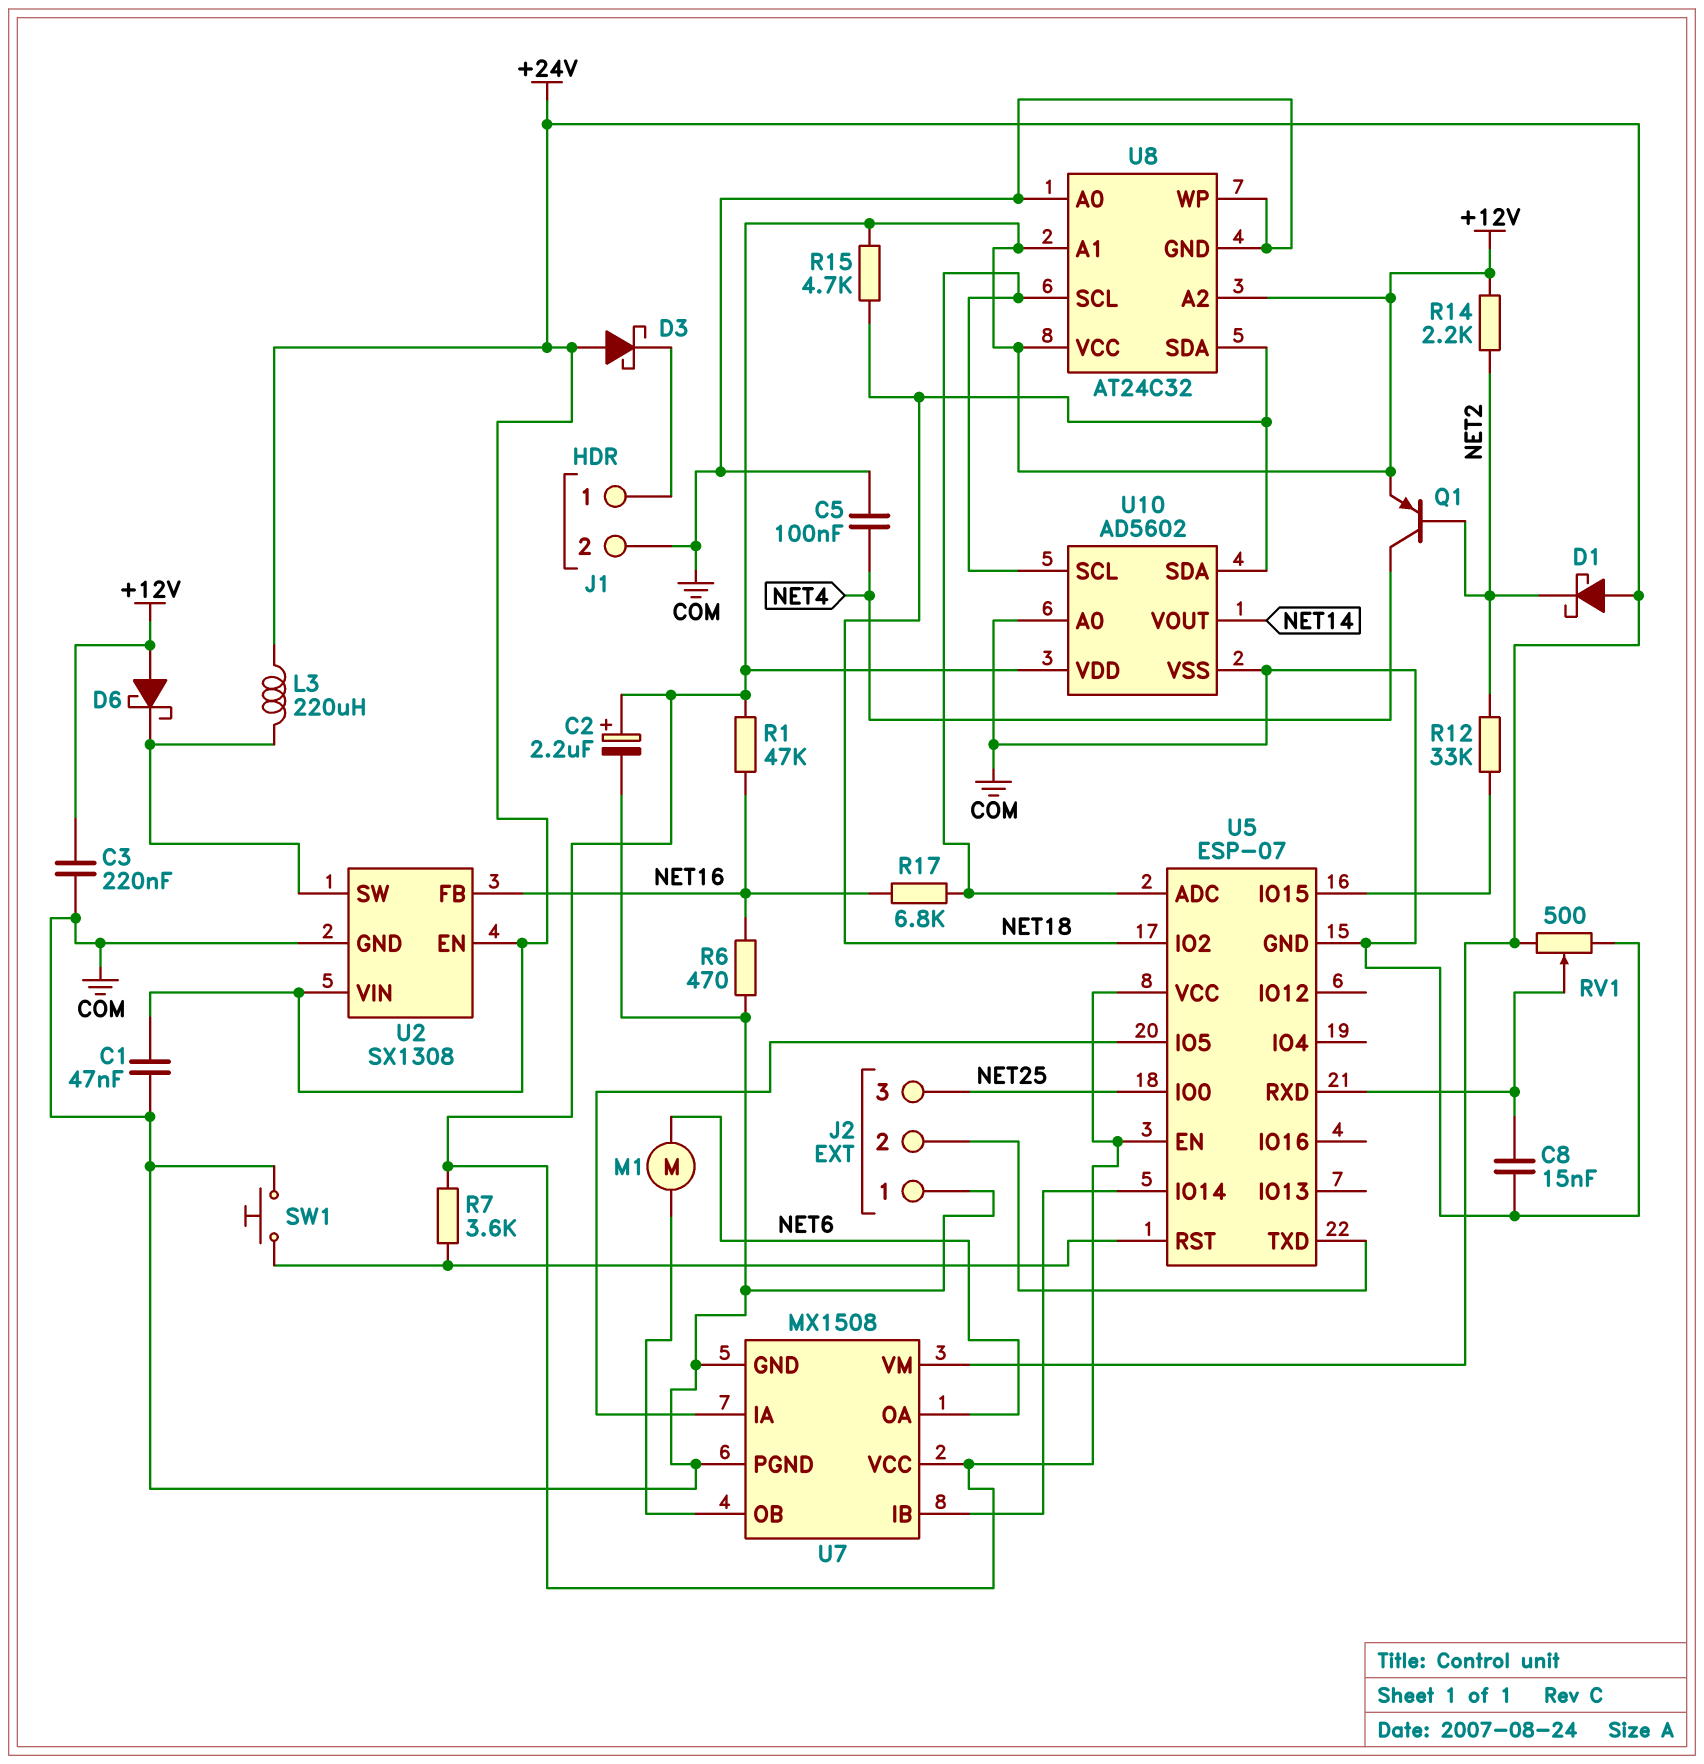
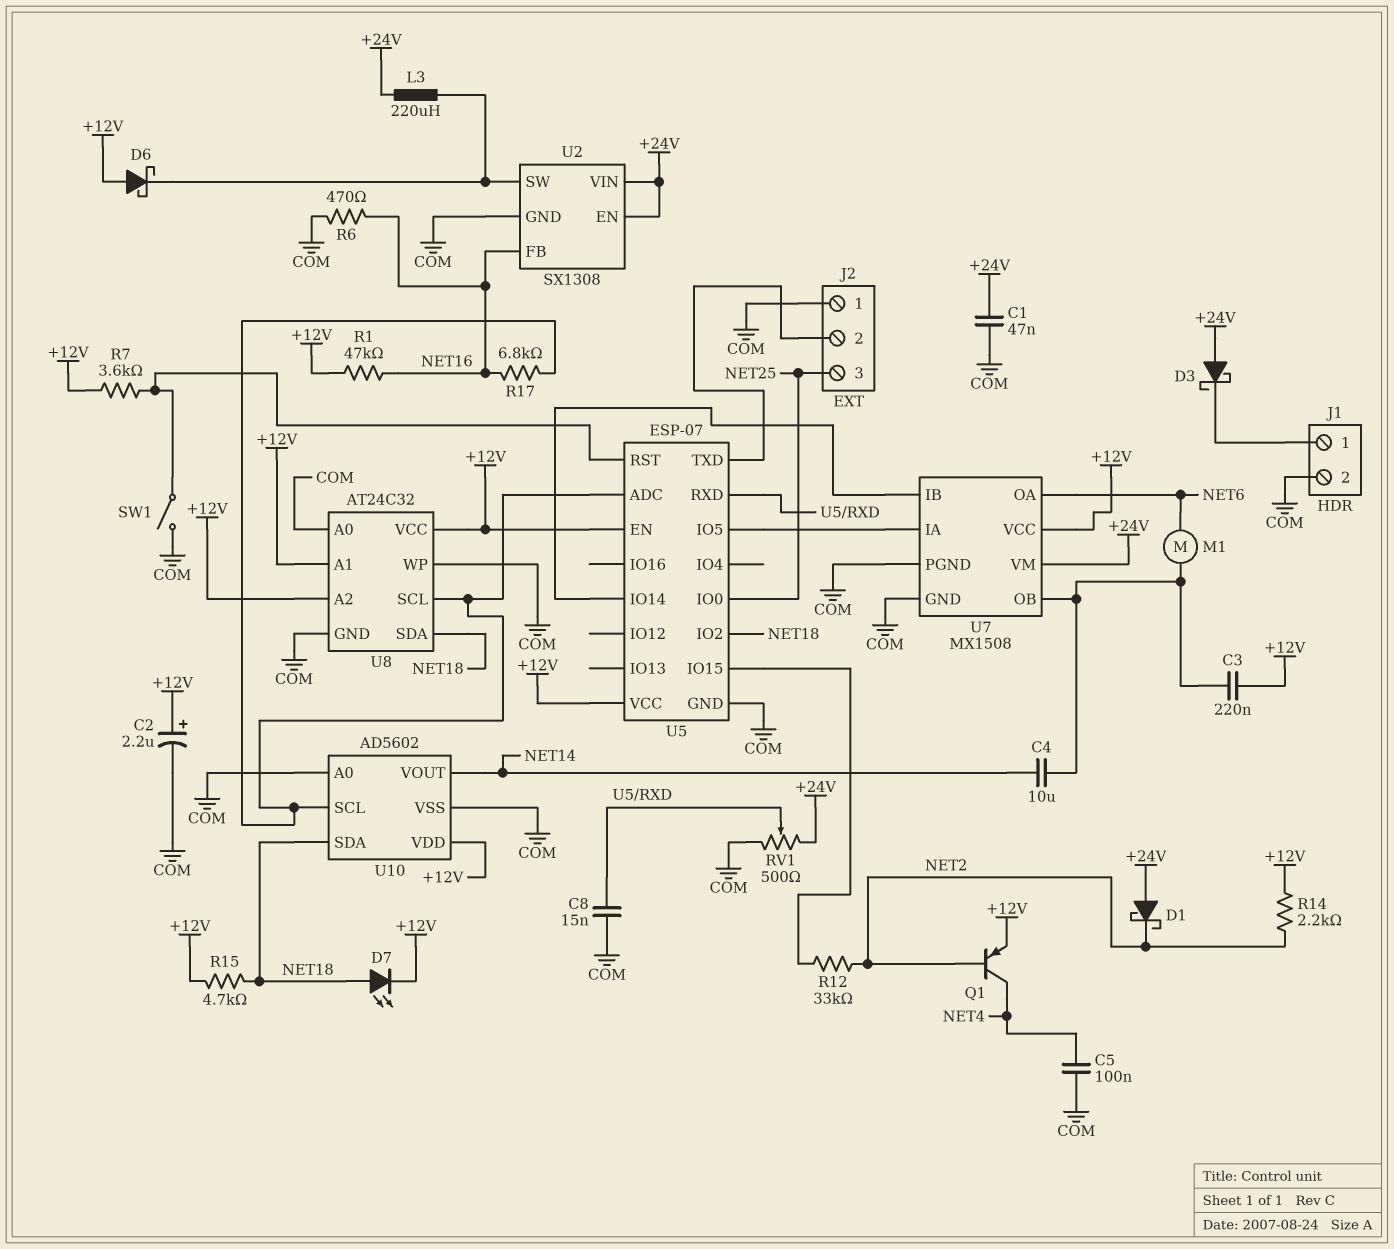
C3: 220nF (+12V, COM) -> 220nF (+12V, U7/OB)
C4: none -> 10uF (NET14, U7/OB)
D7: none -> LED (A NET18, K +12V)
SW1: button (COM, U5/RST) -> switch (COM, U5/RST)

